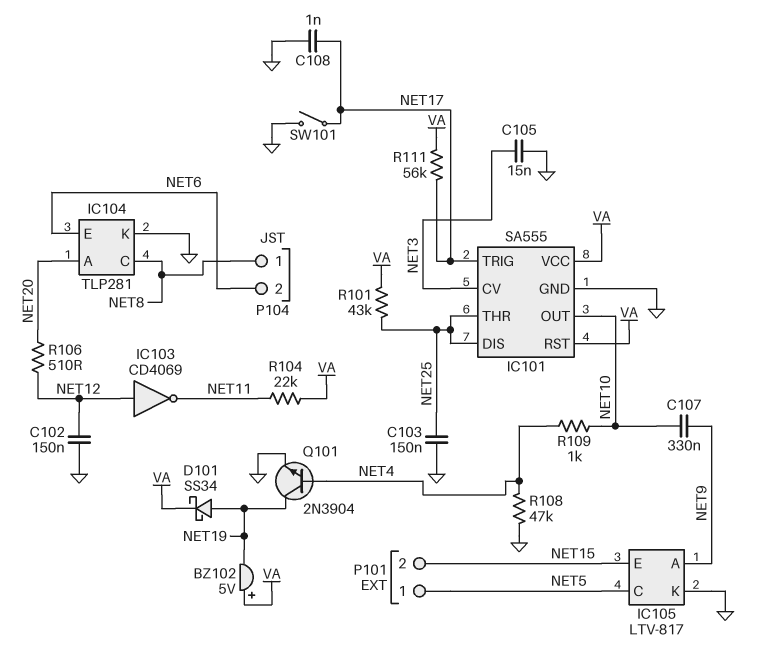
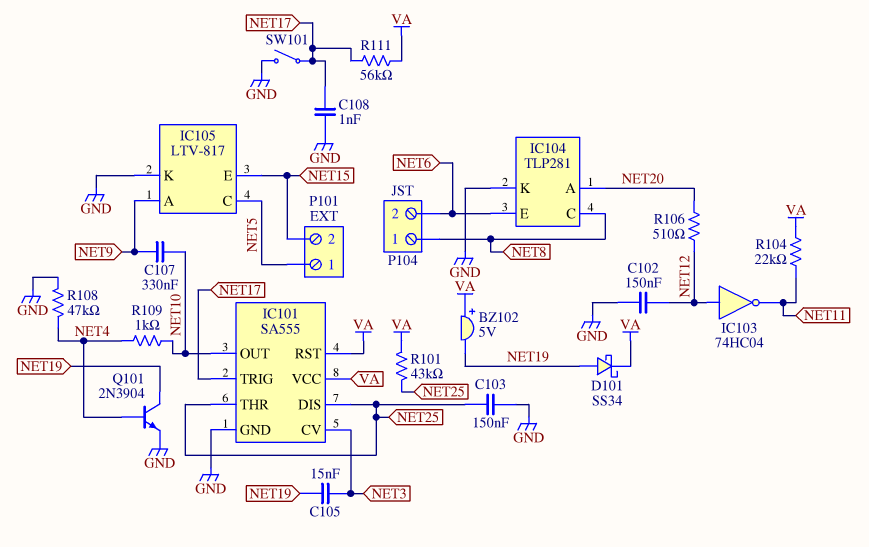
C105: 15nF (GND, NET3) -> 15nF (NET3, NET19)
IC103: NOT CD4069 (in NET12, out NET11) -> NOT 74HC04 (in NET12, out NET11)

